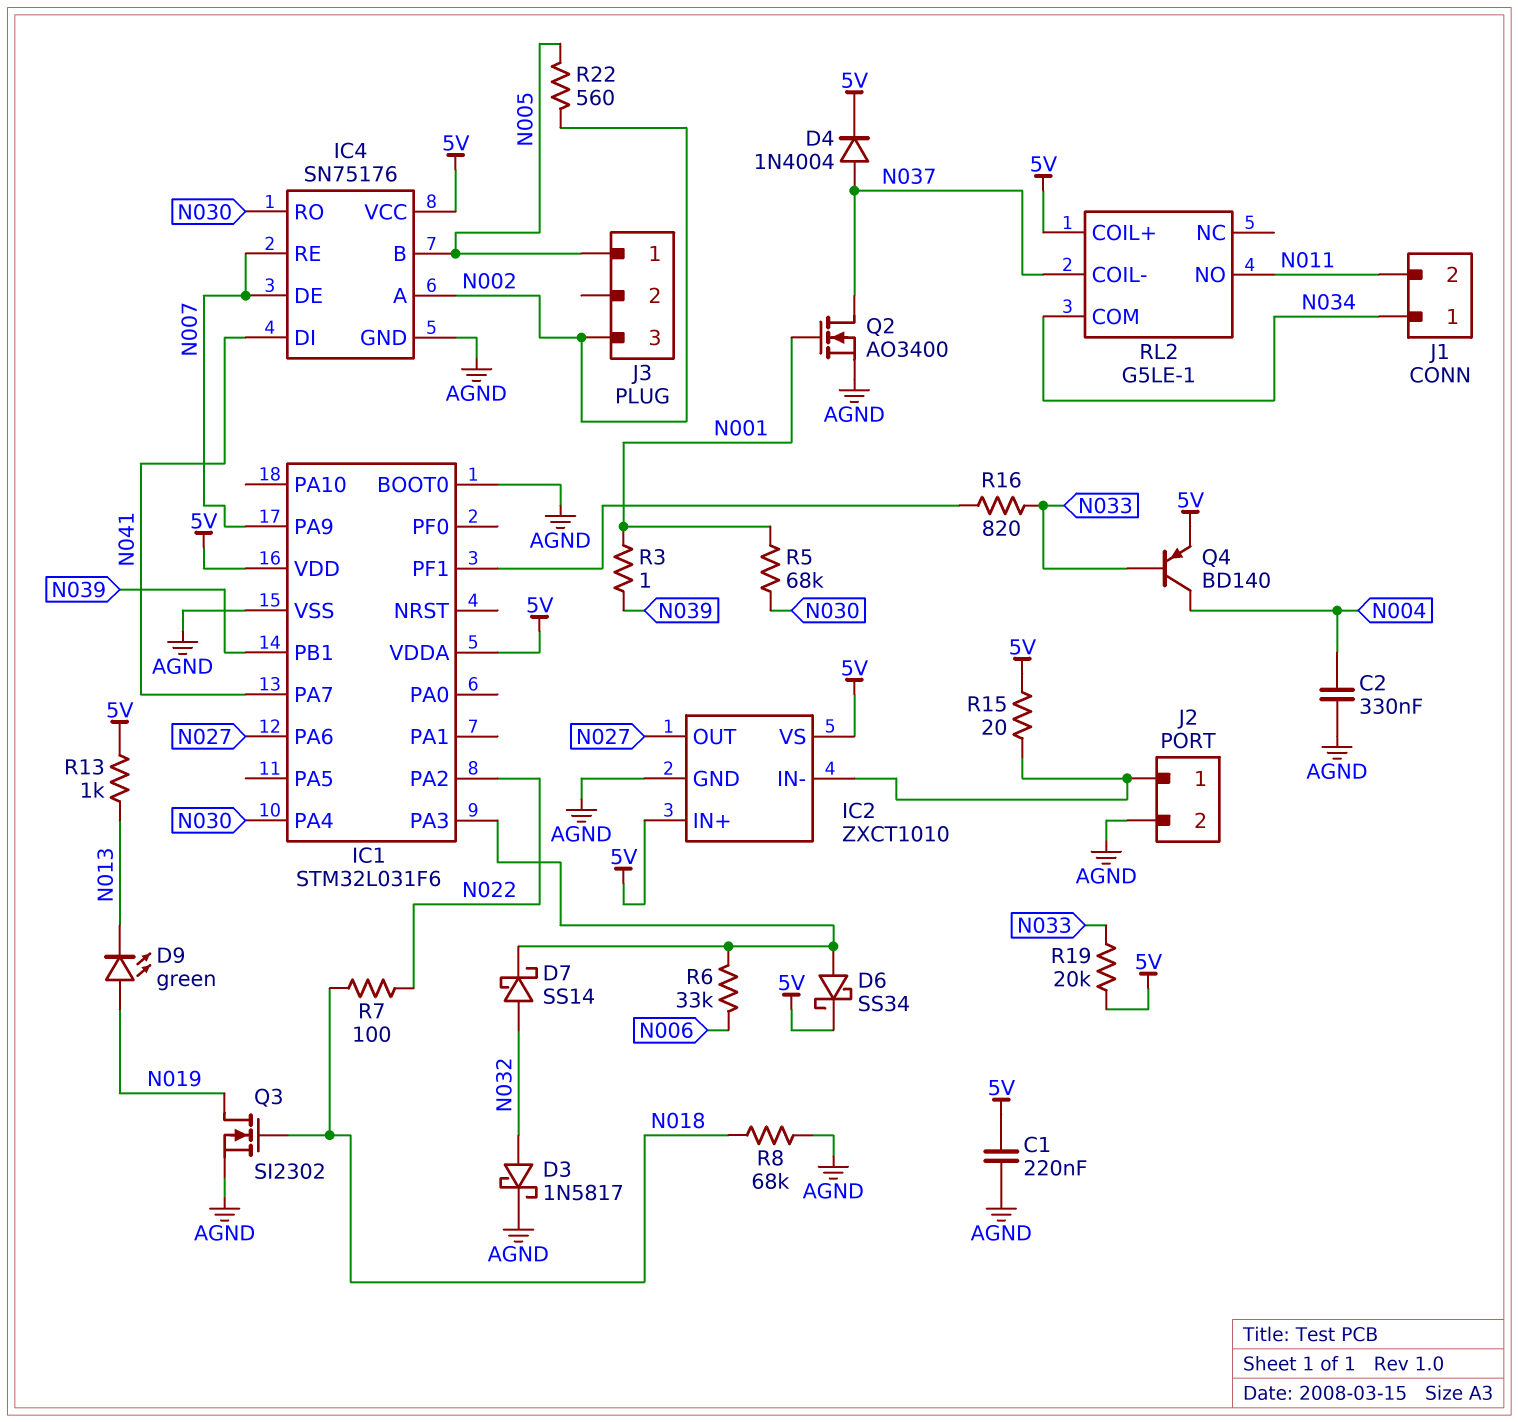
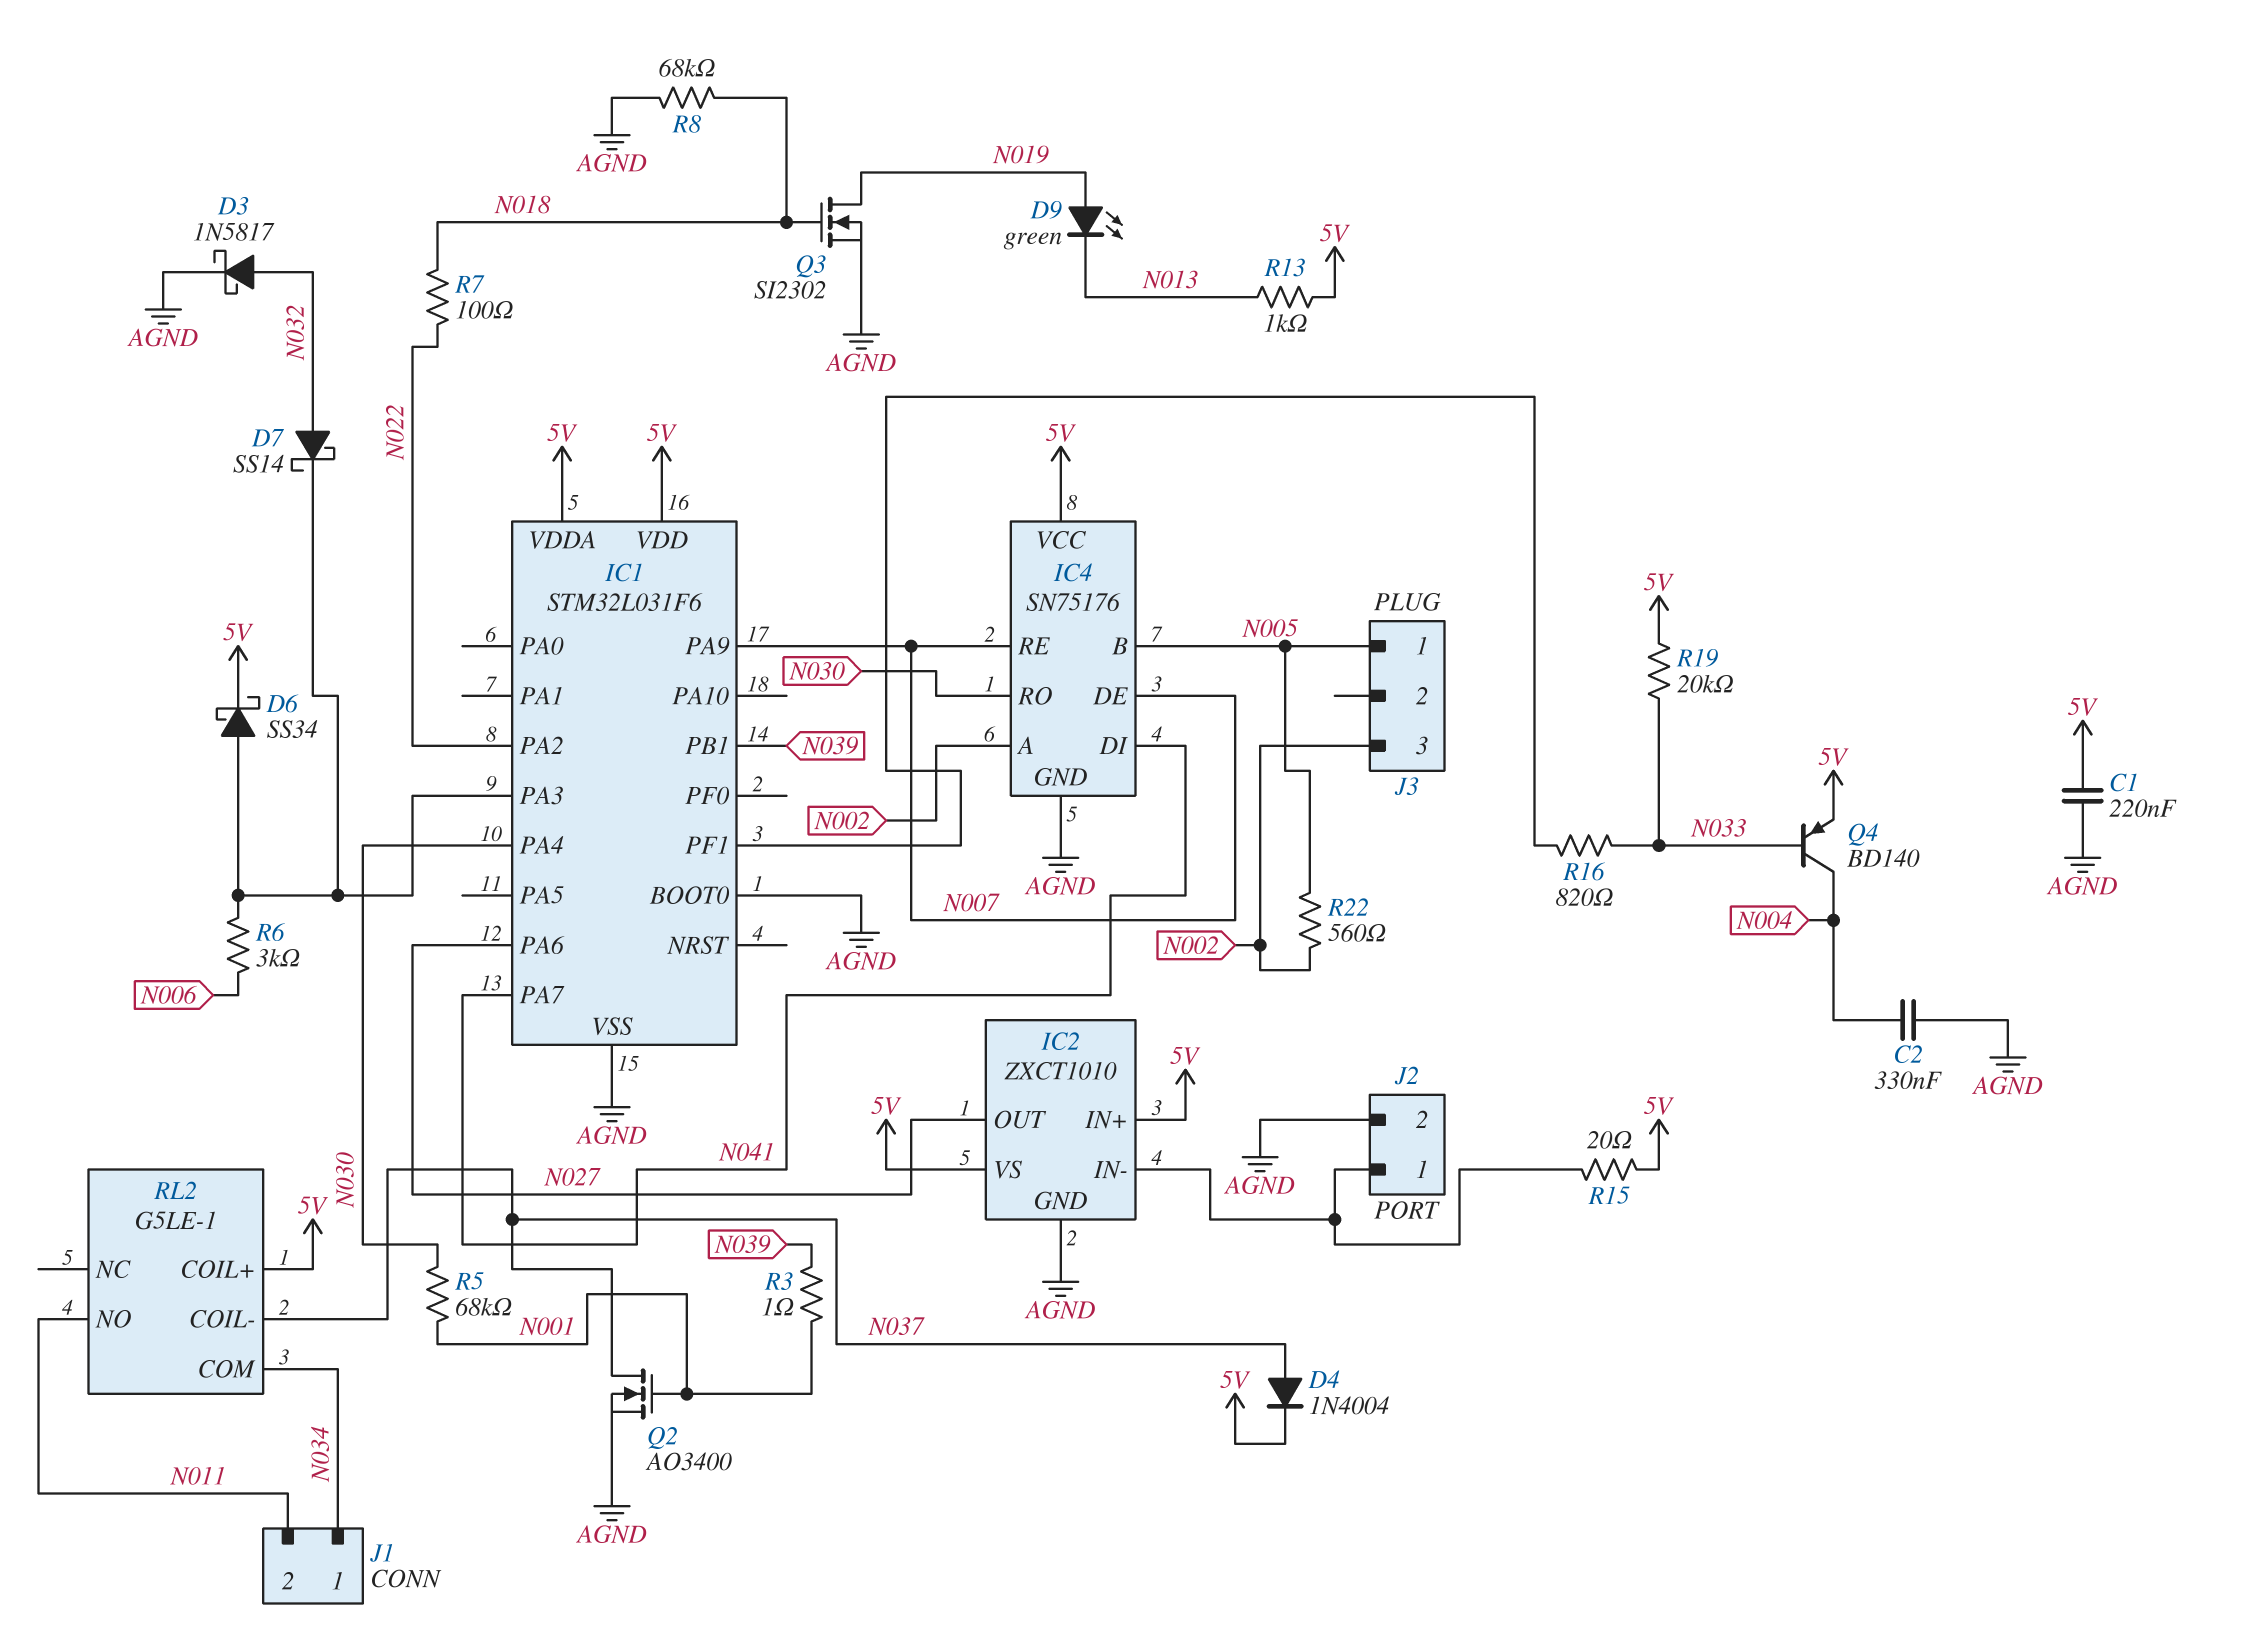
R6: 33k (IC1/PA3, N006) -> 3k (IC1/PA3, N006)

